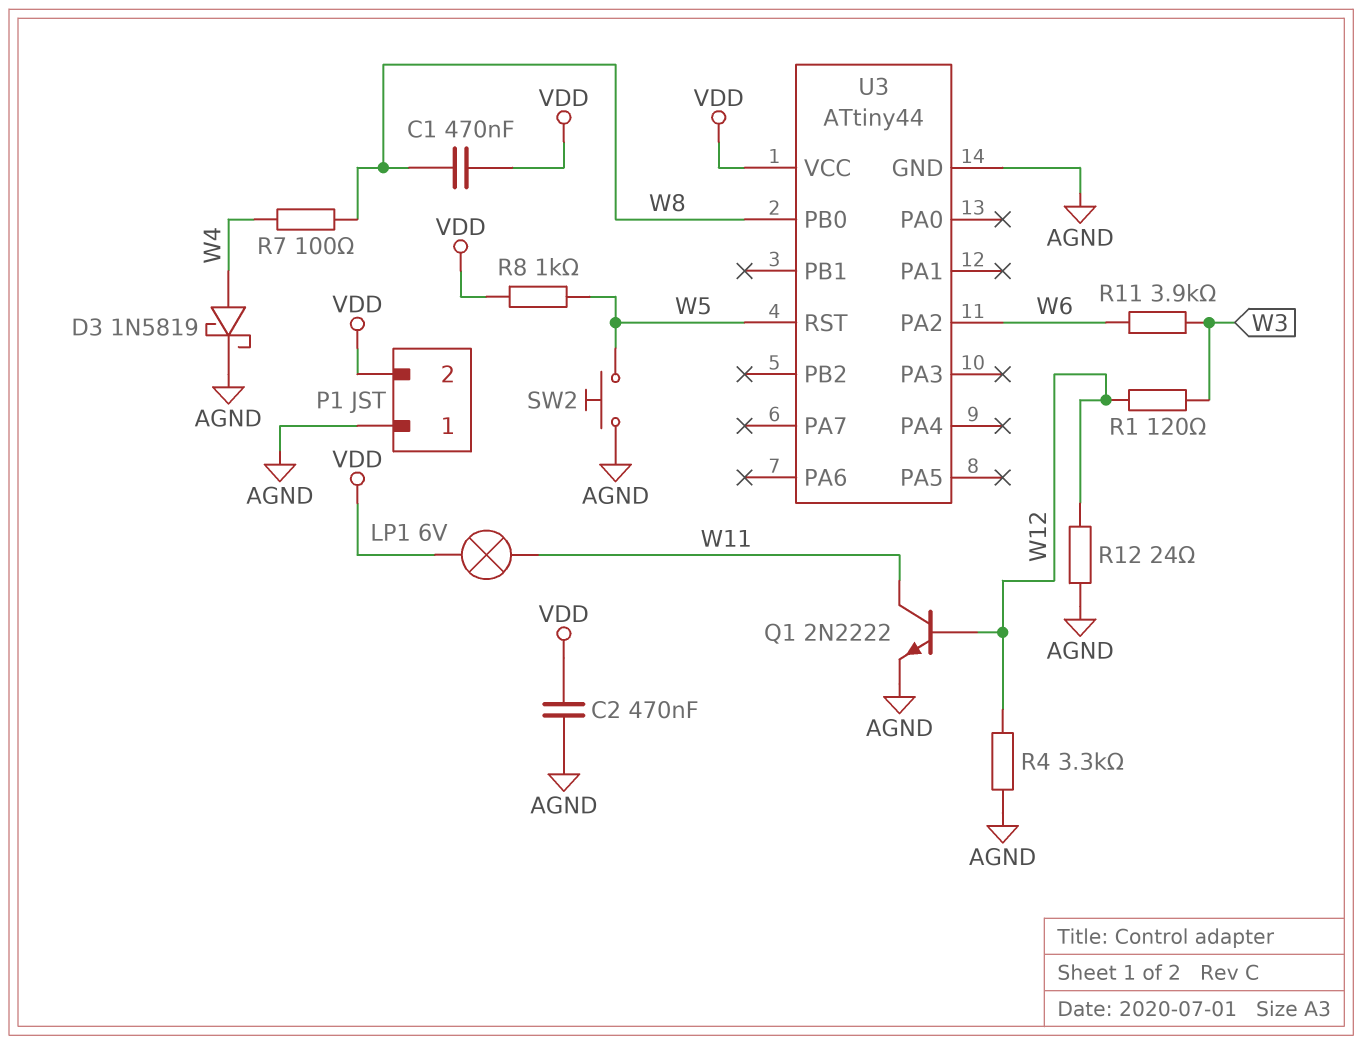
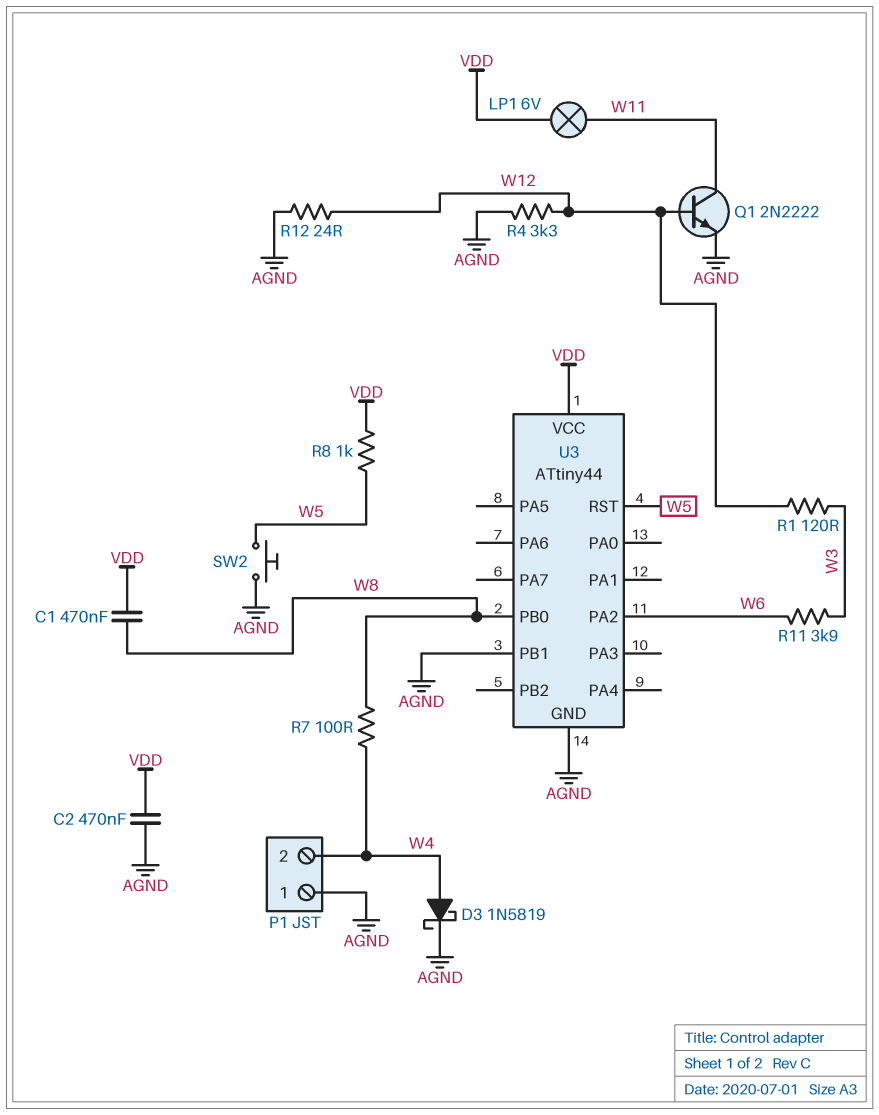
P1 pin 2: VDD -> W4
U3 pin PB1: none -> AGND

